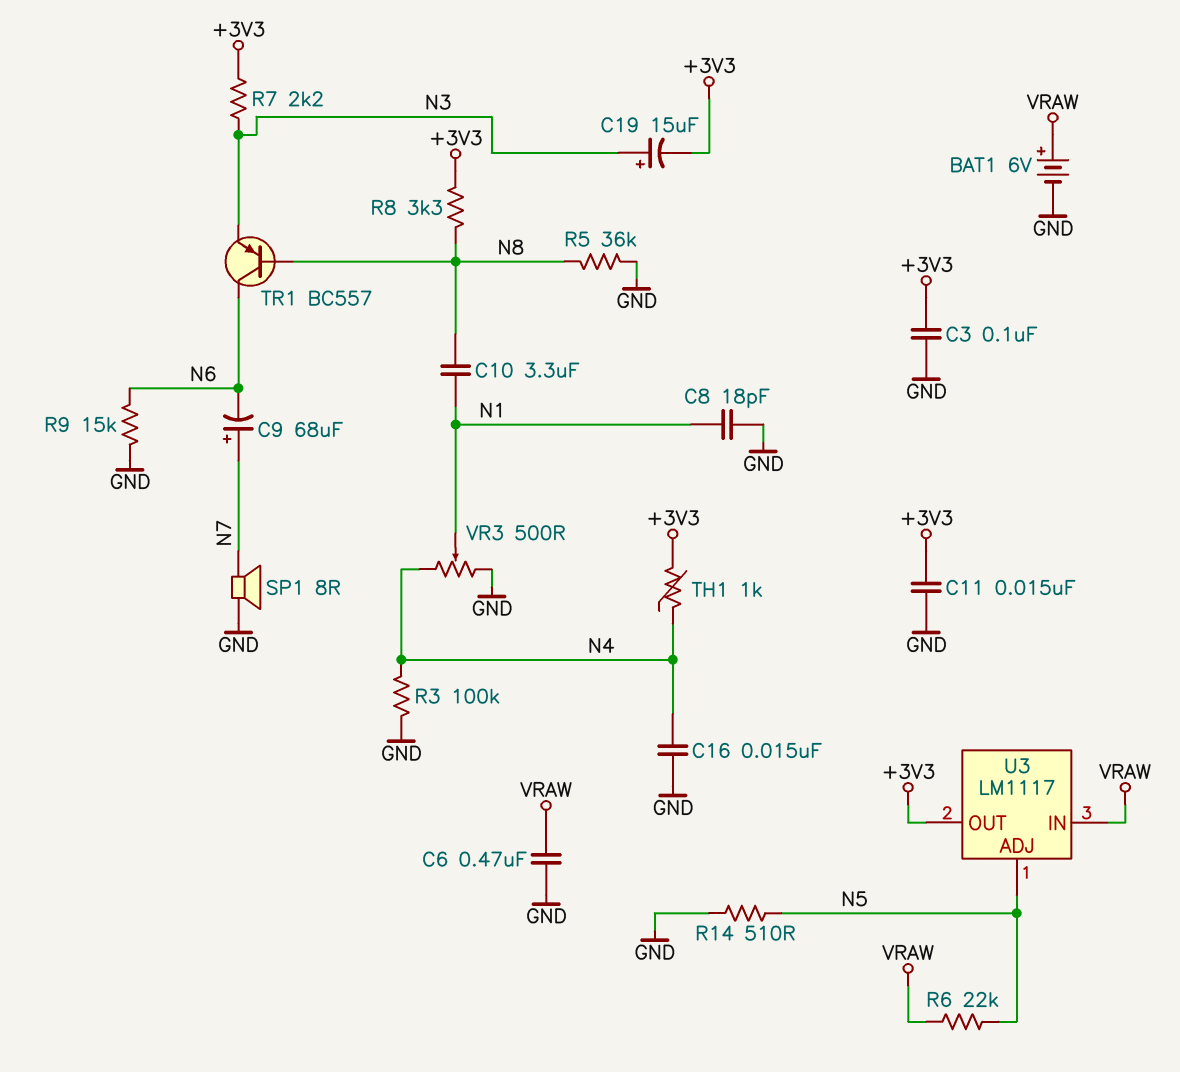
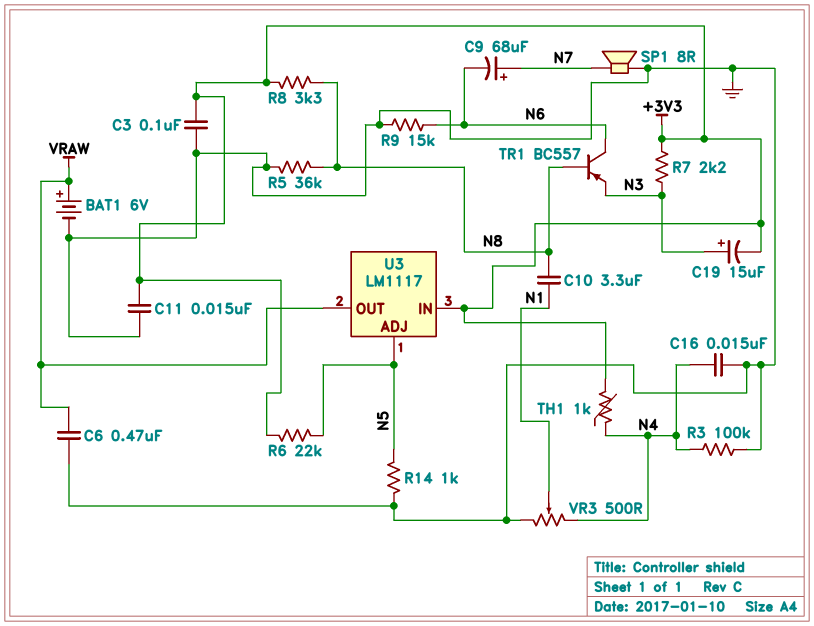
C8: 18pF (GND, N1) -> none
R6: 22k (N5, VRAW) -> 22k (+3V3, N5)
R14: 510 (GND, N5) -> 1k (GND, N5)
U3 pin IN: VRAW -> +3V3
U3 pin OUT: +3V3 -> VRAW

